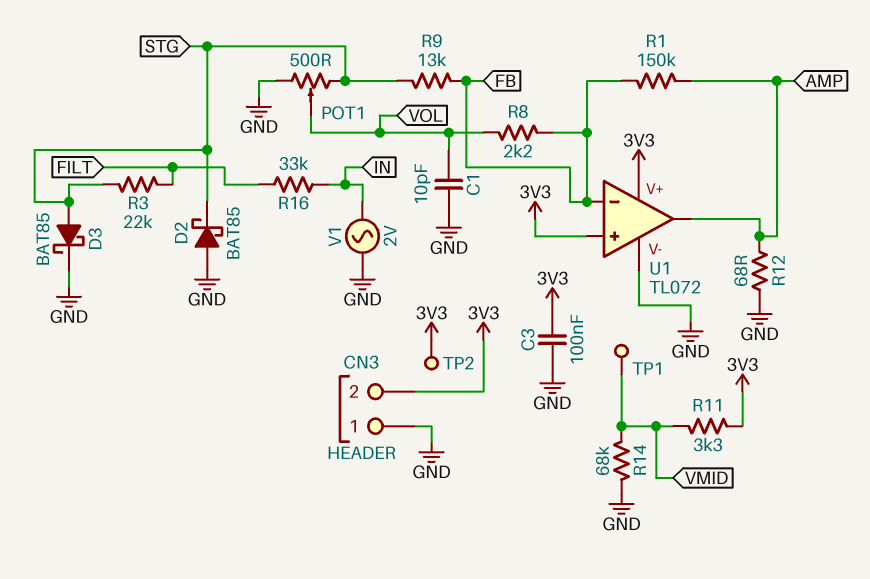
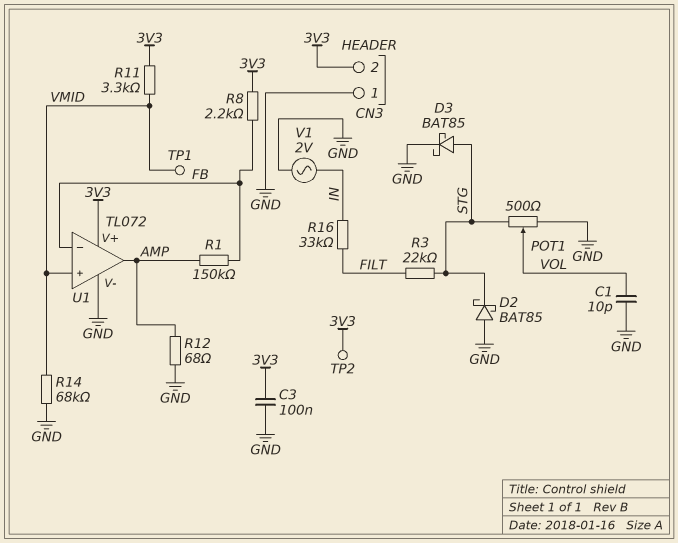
R8: 2.2k (FB, VOL) -> 2.2k (3V3, FB)
R9: 13k (FB, STG) -> none
U1 pin in+: 3V3 -> VMID

